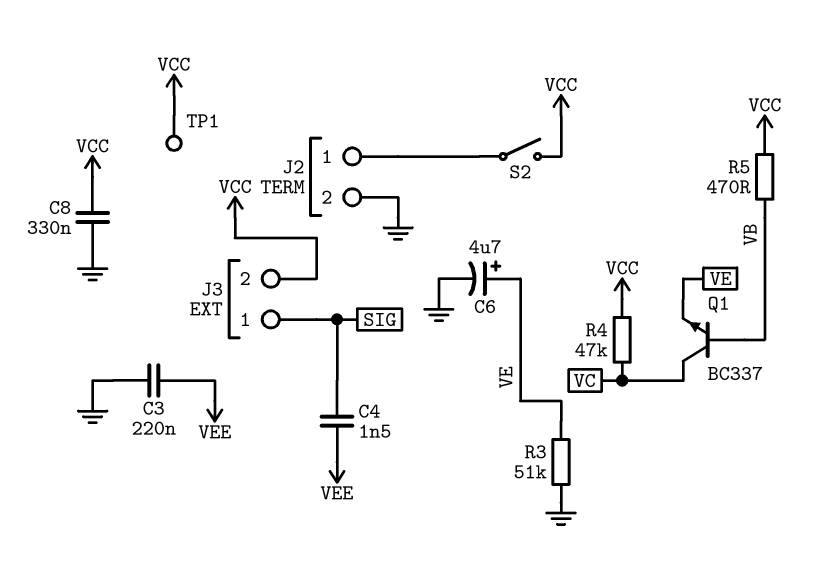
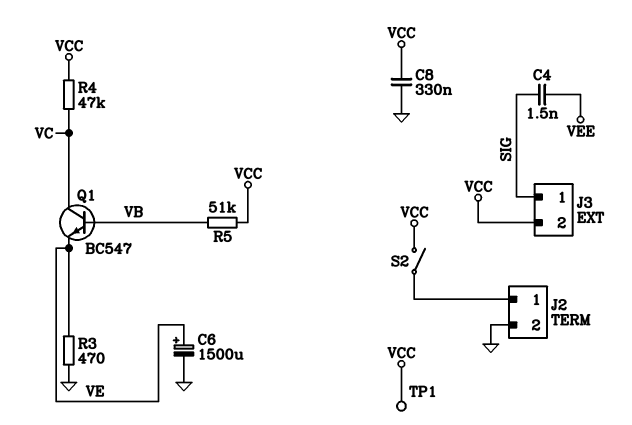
C3: 220nF (GND, VEE) -> none
C6: 4.7uF (plus VE, minus GND) -> 1500uF (plus VE, minus GND)
Q1: NPN BC337 (B VB, C VC, E VE) -> NPN BC547 (B VB, C VC, E VE)
R3: 51k (GND, VE) -> 470 (GND, VE)
R5: 470 (VB, VCC) -> 51k (VB, VCC)

